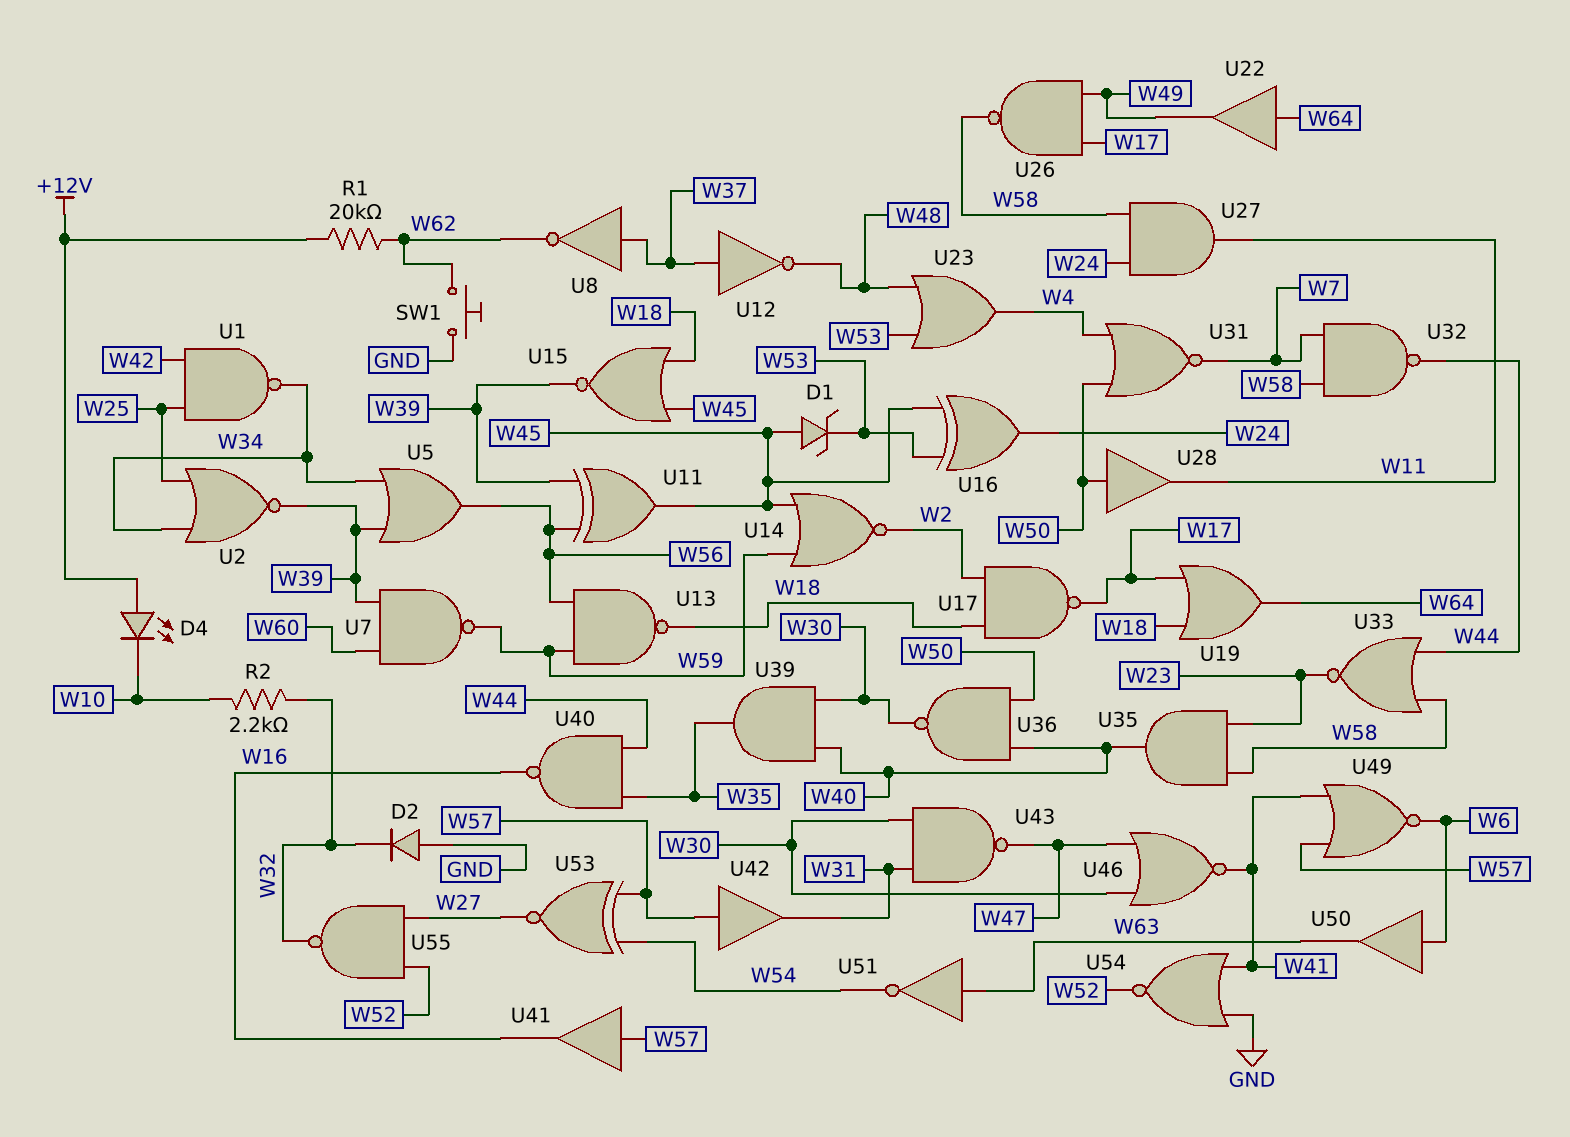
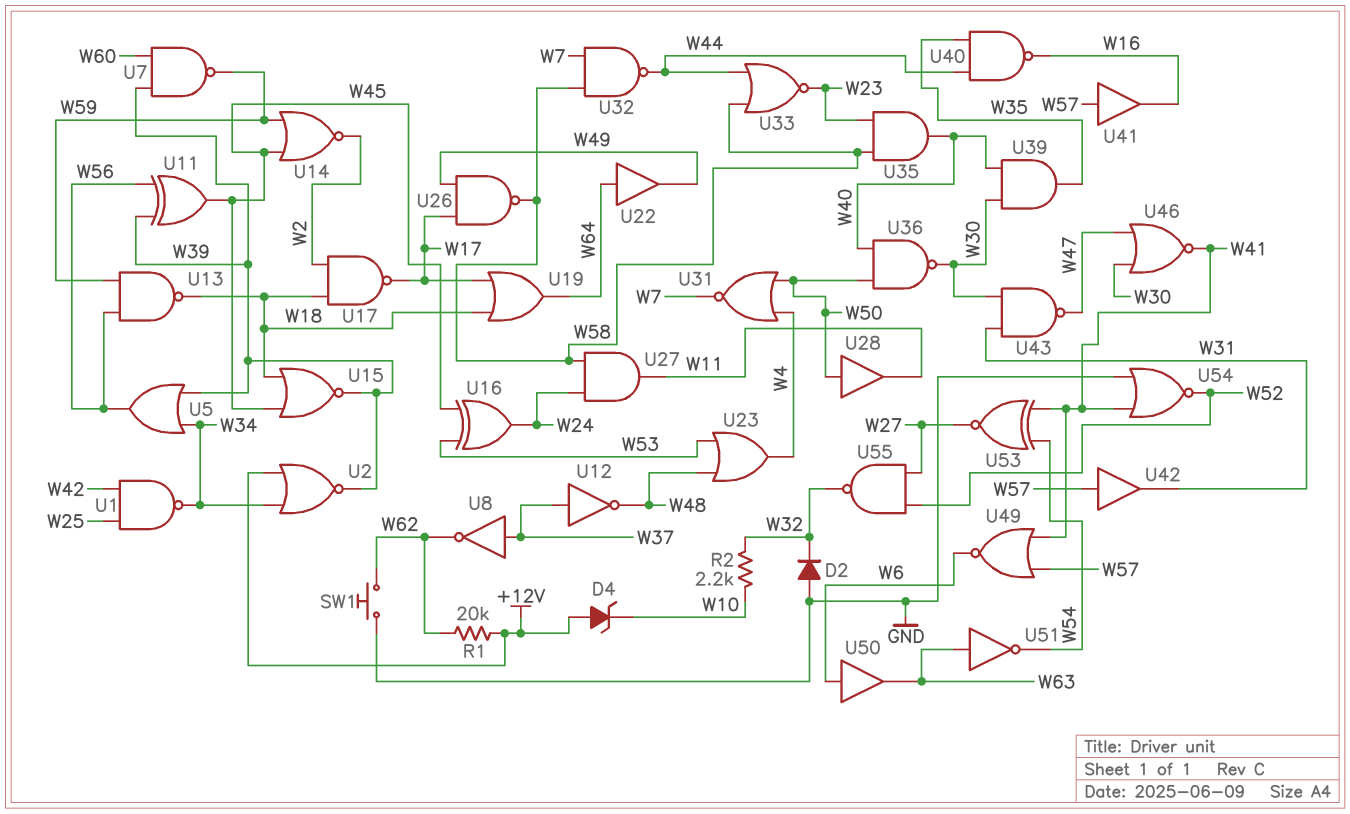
D1: zener (A W45, K W53) -> none
D4: LED (A +12V, K W10) -> zener (A +12V, K W10)
U2: NOR (in W25, in W34, out W39) -> NOR (in +12V, in W34, out W39)
U53: XNOR (in W54, in W57, out W27) -> XNOR (in W41, in W54, out W27)

